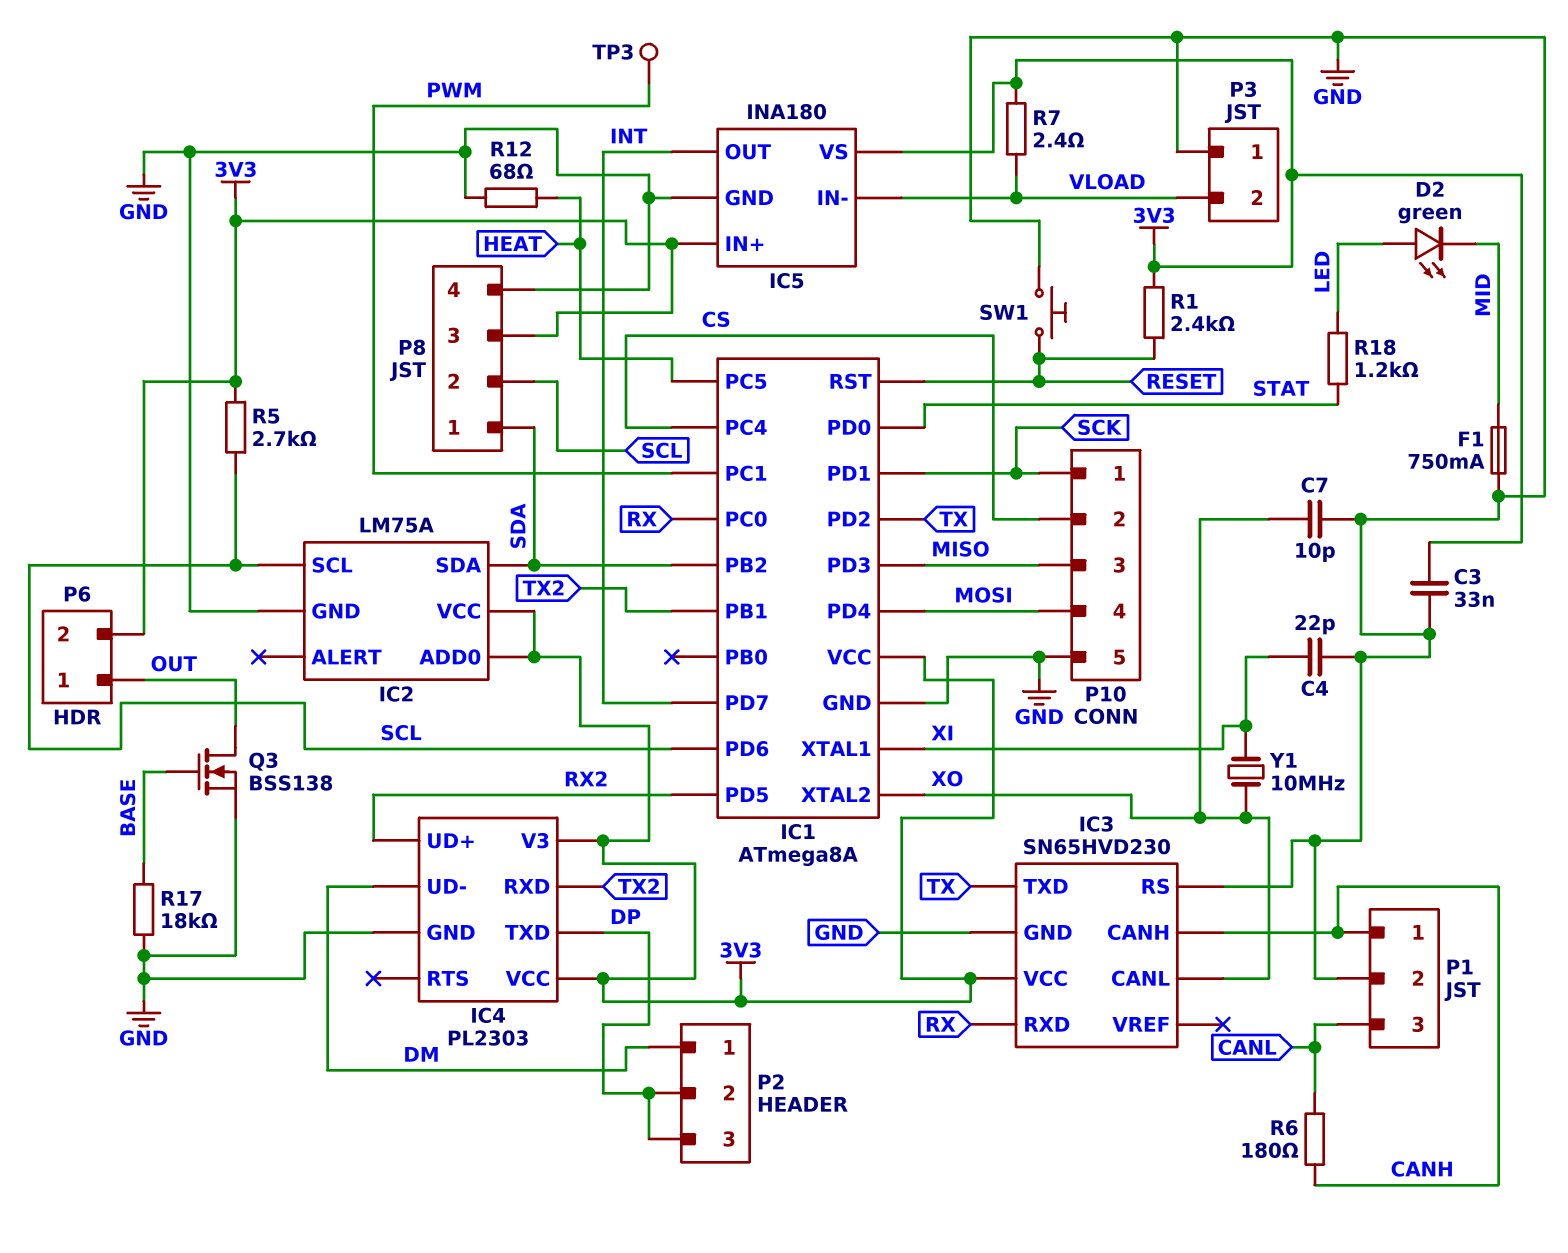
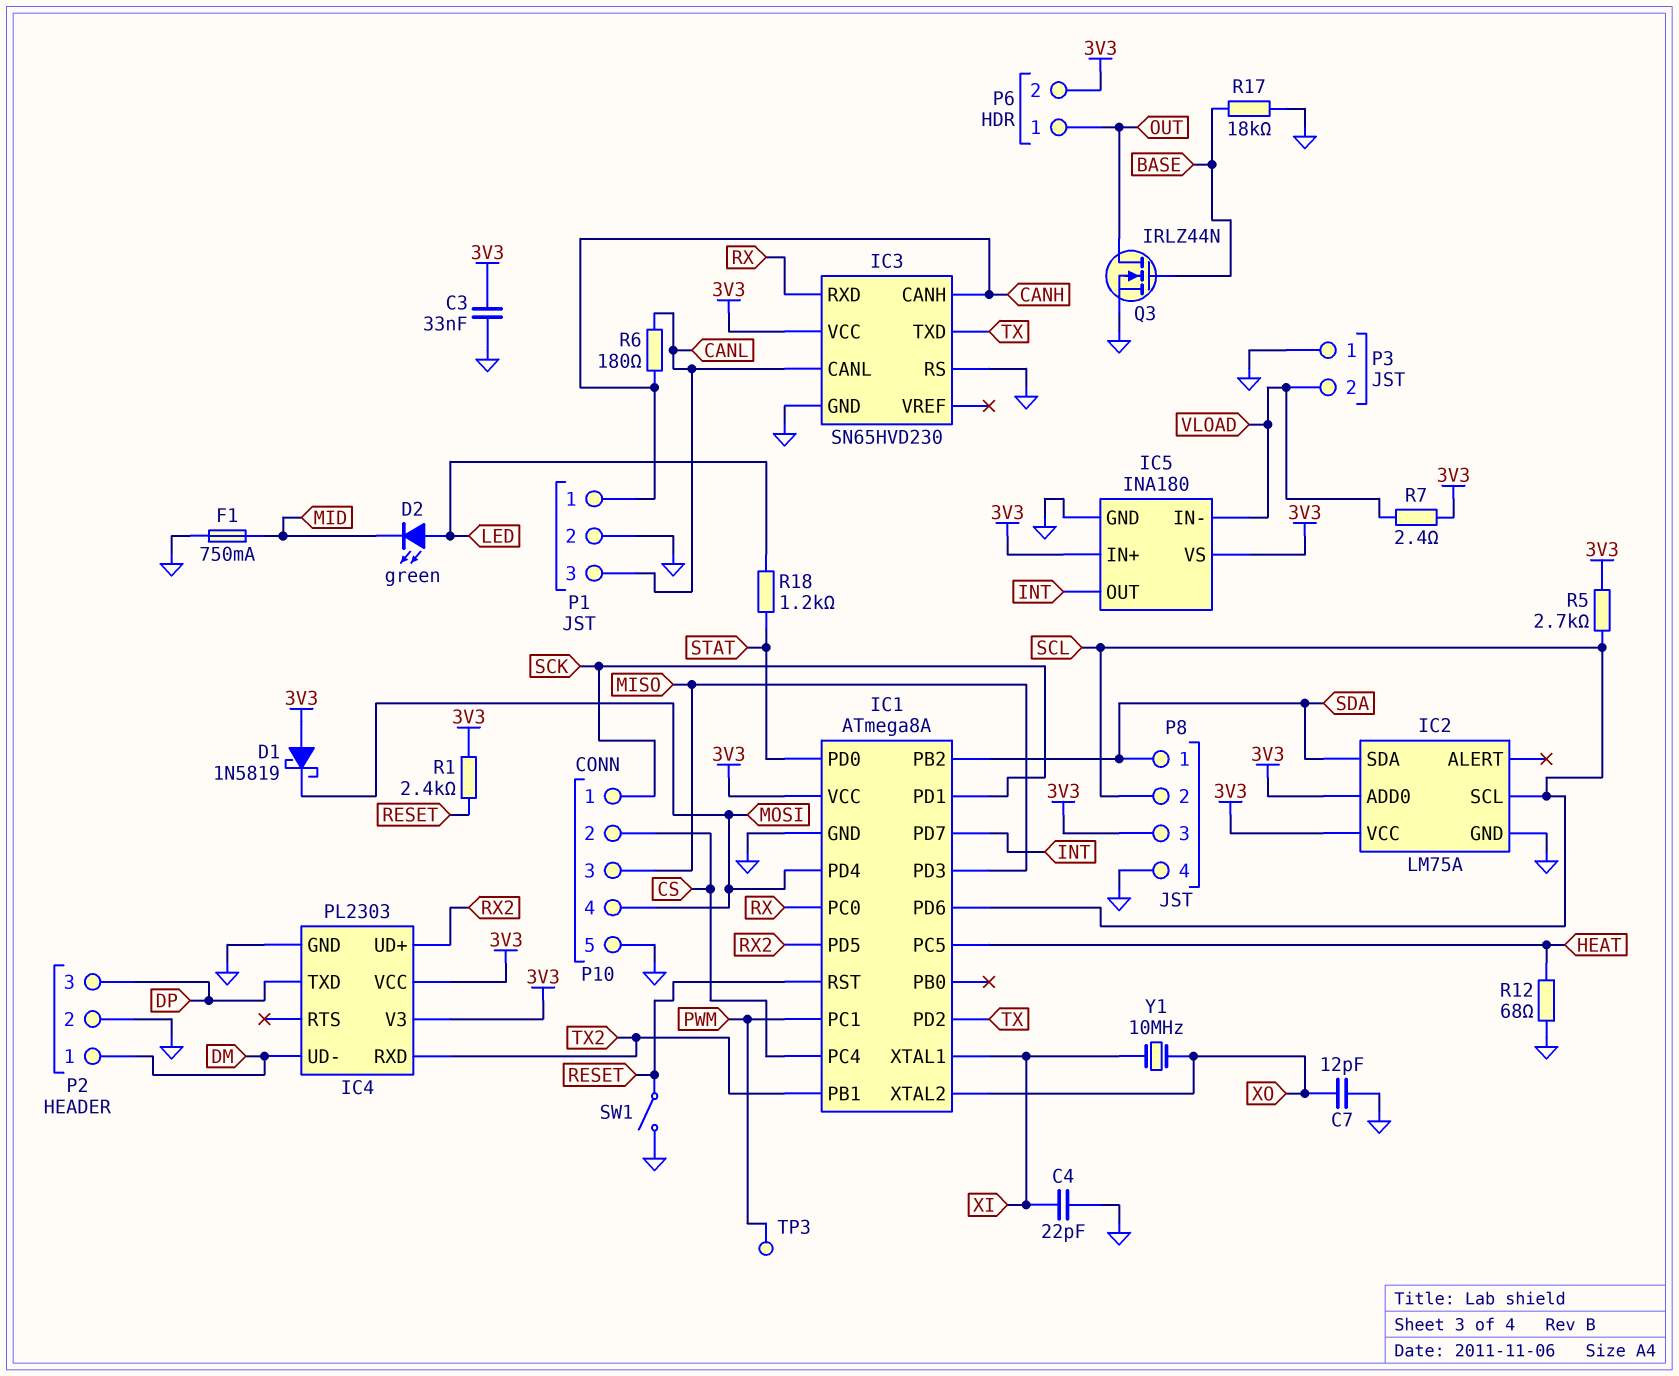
C7: 10pF (GND, XO) -> 12pF (GND, XO)
D1: none -> schottky 1N5819 (A 3V3, K MOSI)
IC3 pin CANL: XO -> CANL
P2 pin 2: DP -> GND
Q3: NMOS BSS138 (G BASE, D OUT, S GND) -> NMOS IRLZ44N (G BASE, D OUT, S GND)
SW1: button (GND, RESET) -> switch (GND, RESET)

